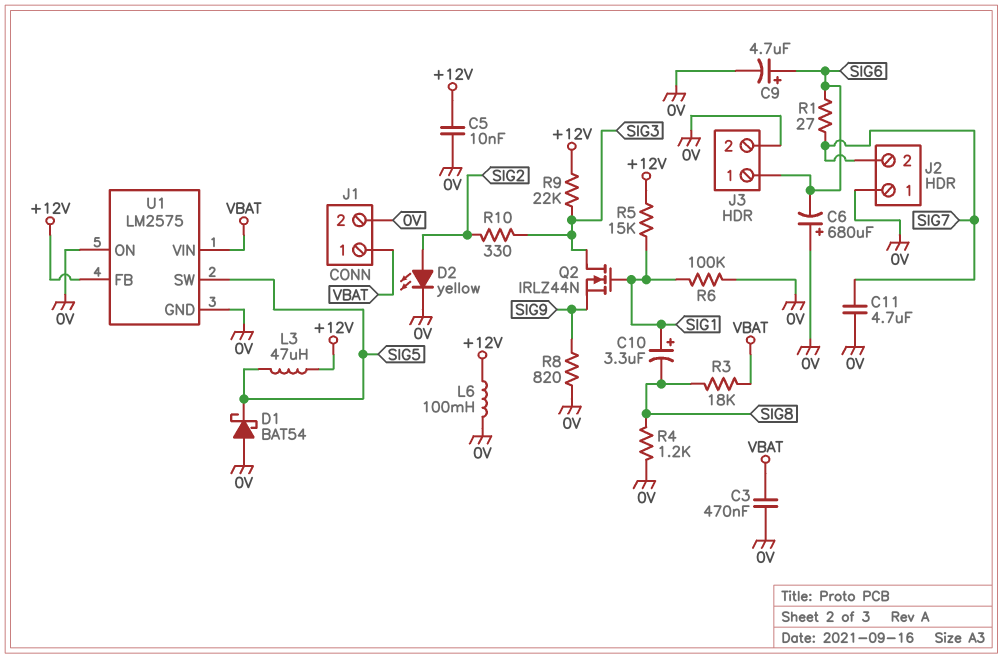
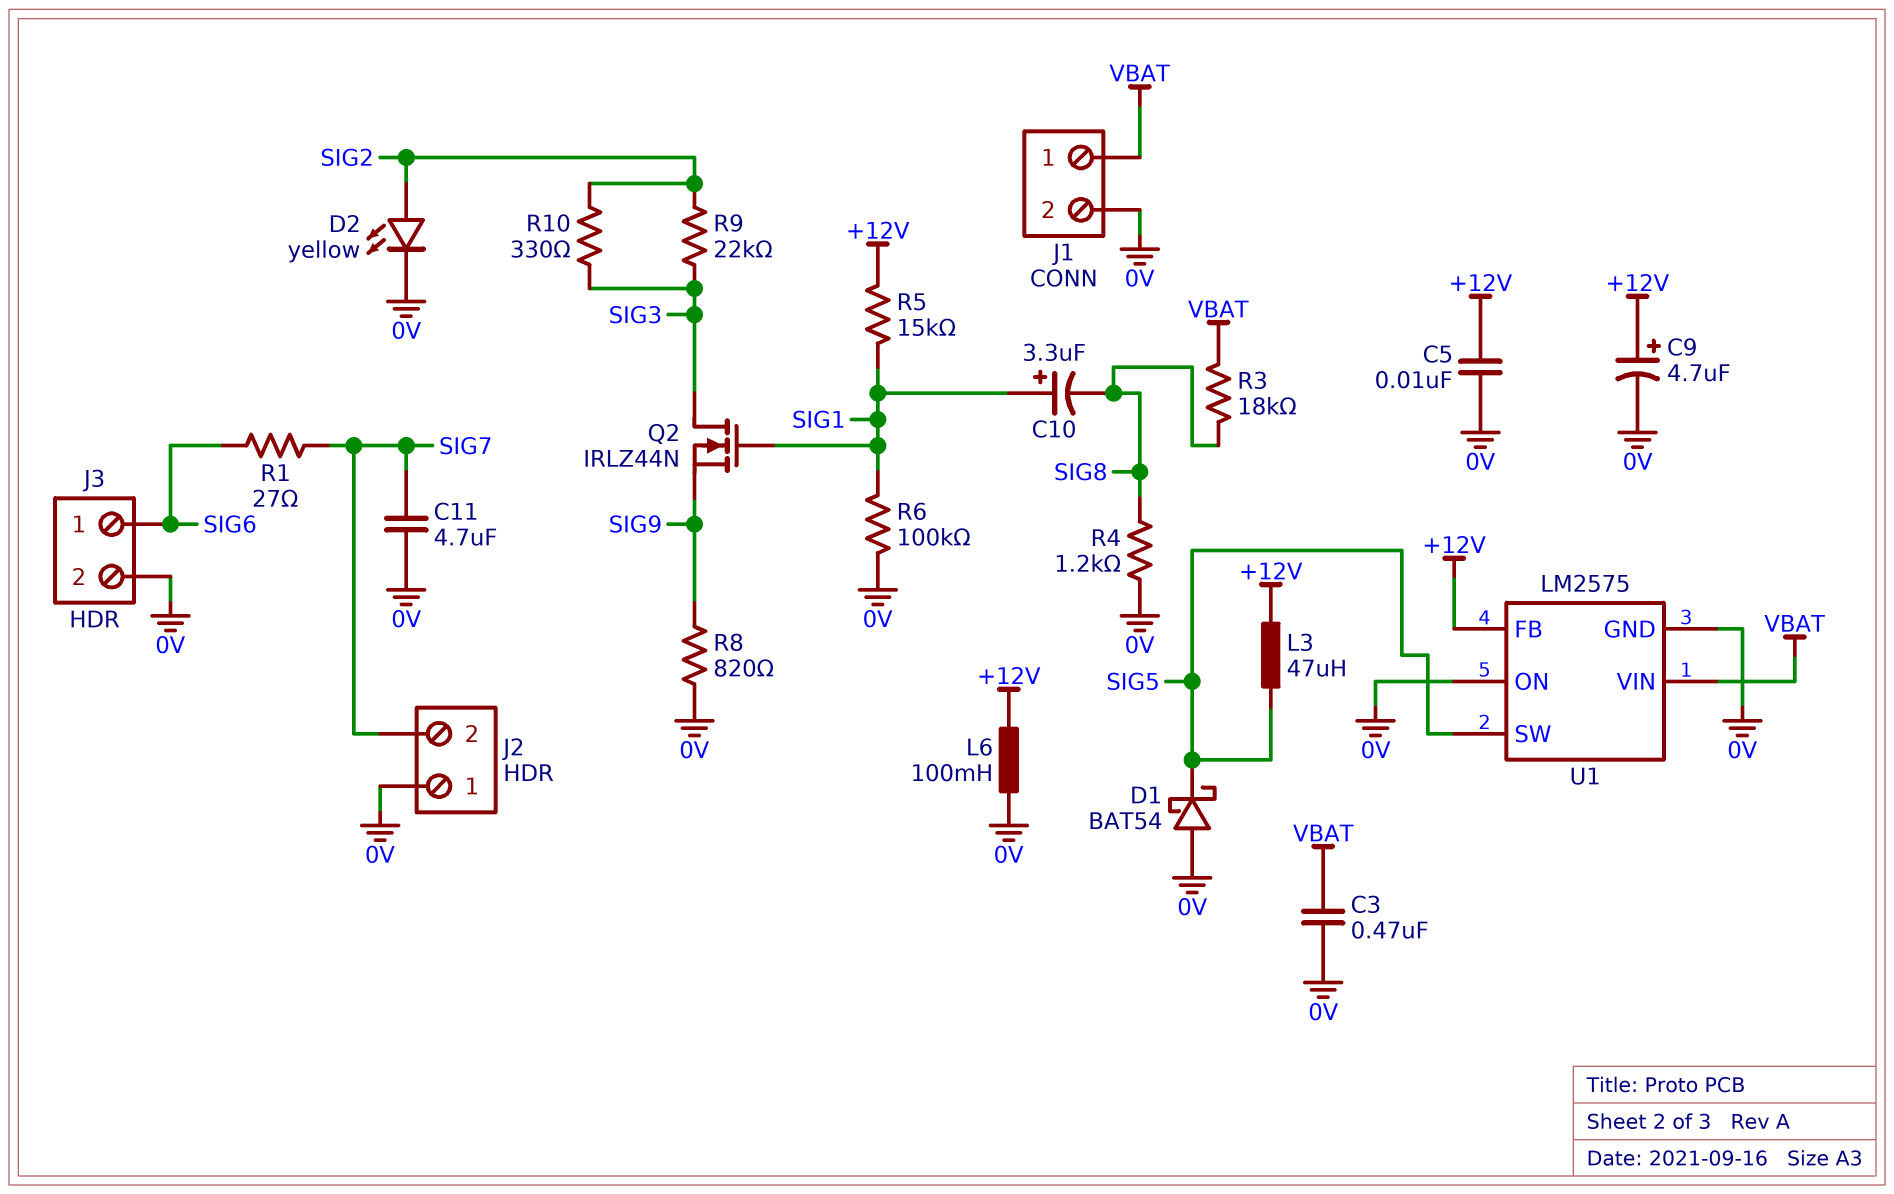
C6: 680uF (plus 0V, minus SIG6) -> none
C9: 4.7uF (plus SIG6, minus 0V) -> 4.7uF (plus +12V, minus 0V)
R9: 22k (+12V, SIG3) -> 22k (SIG2, SIG3)

